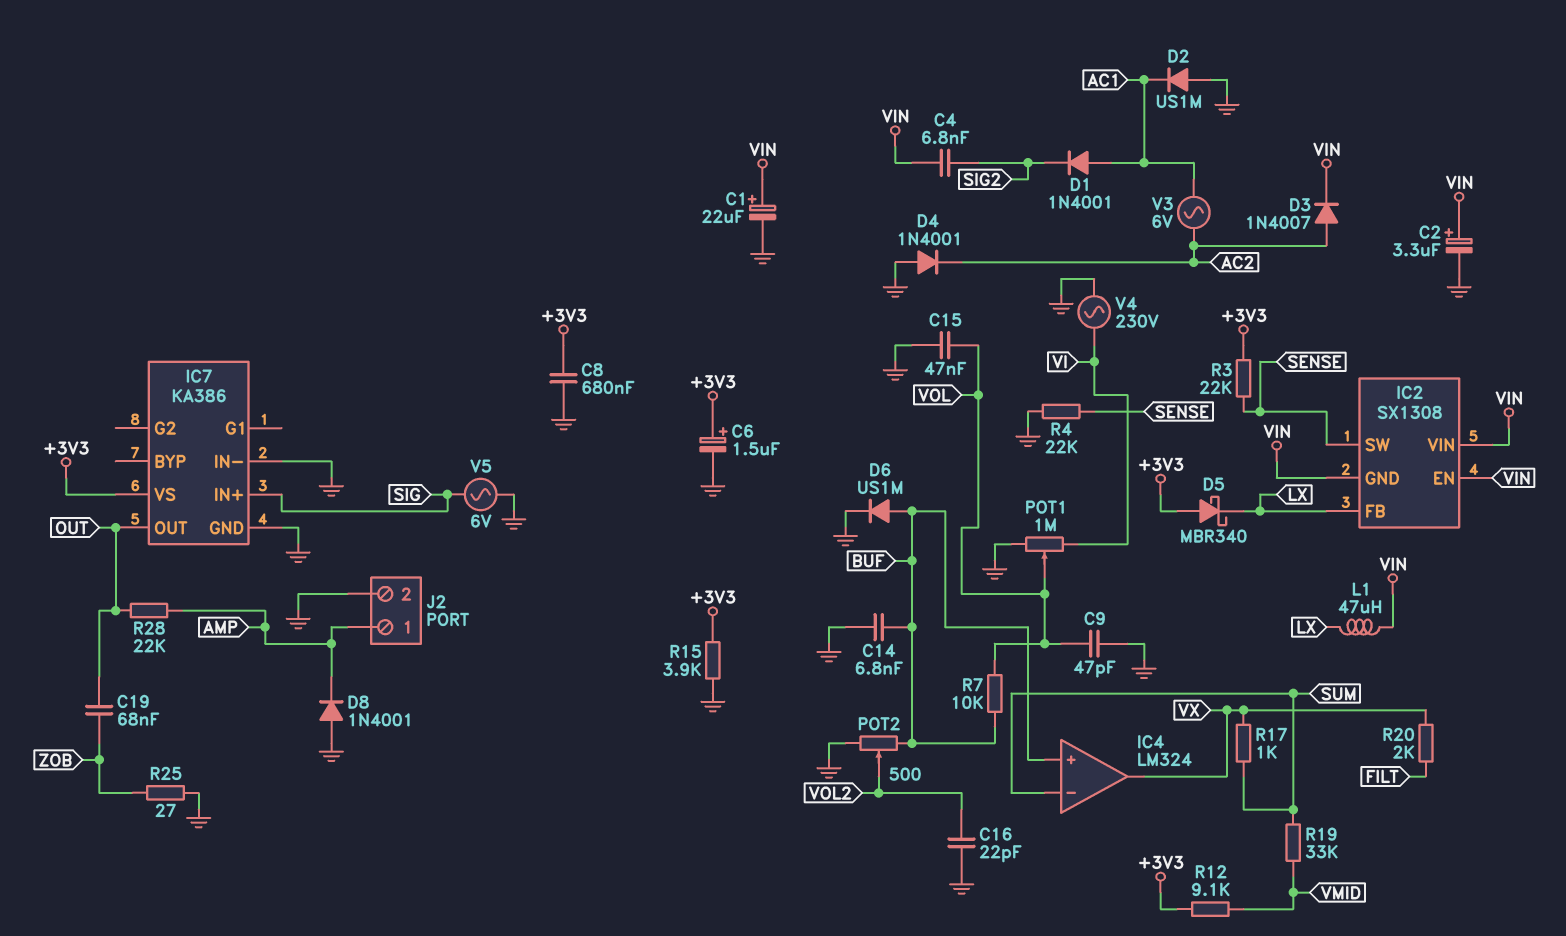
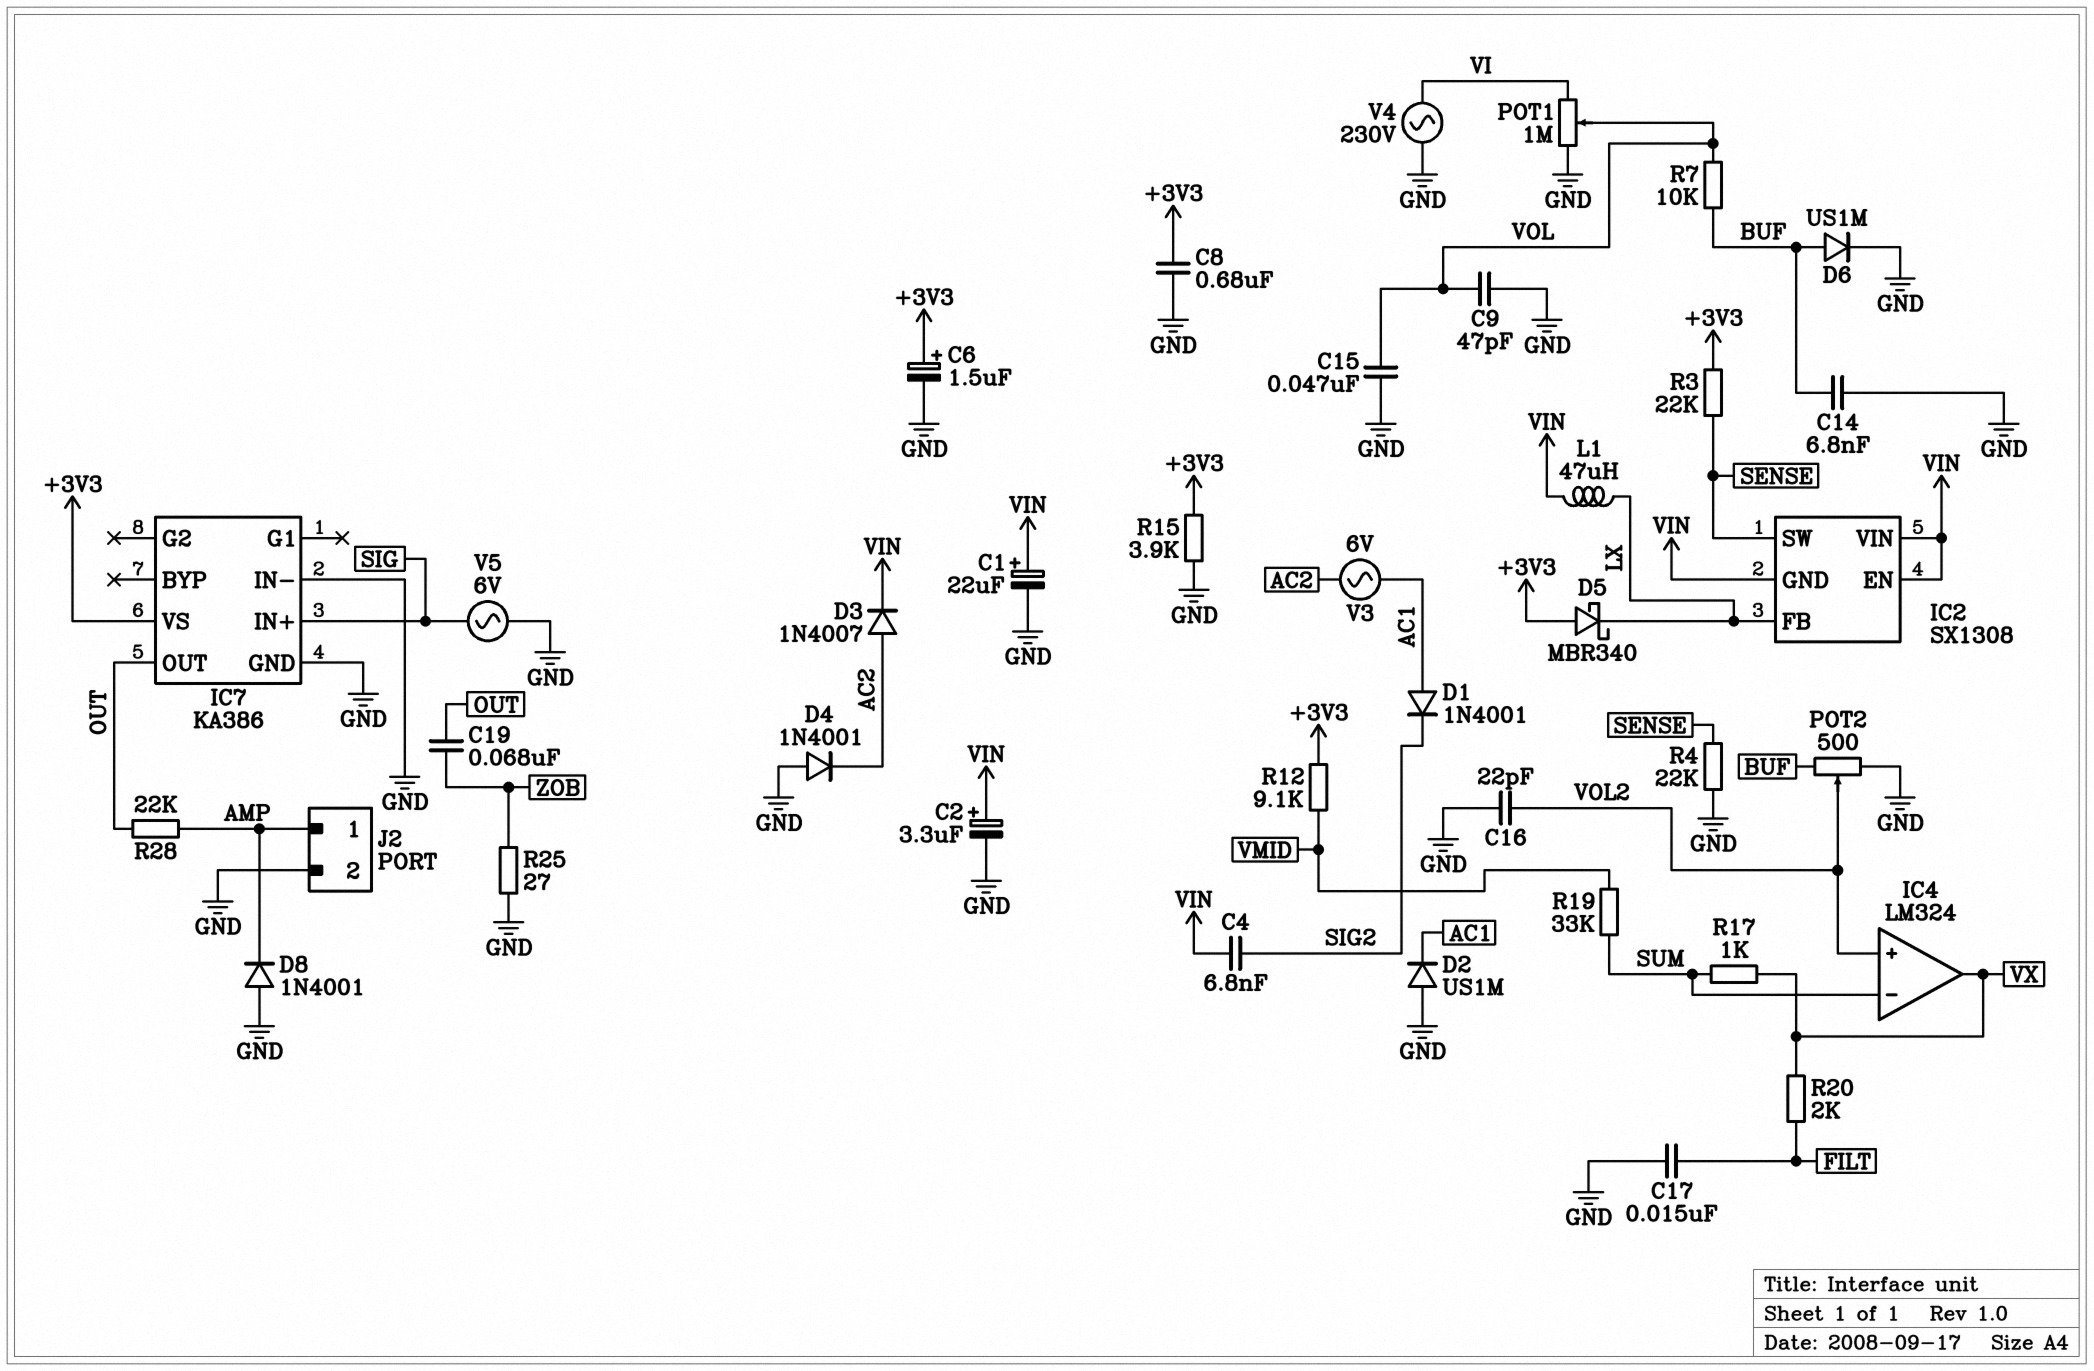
C17: none -> 15nF (FILT, GND)
IC4 pin in+: BUF -> VOL2

